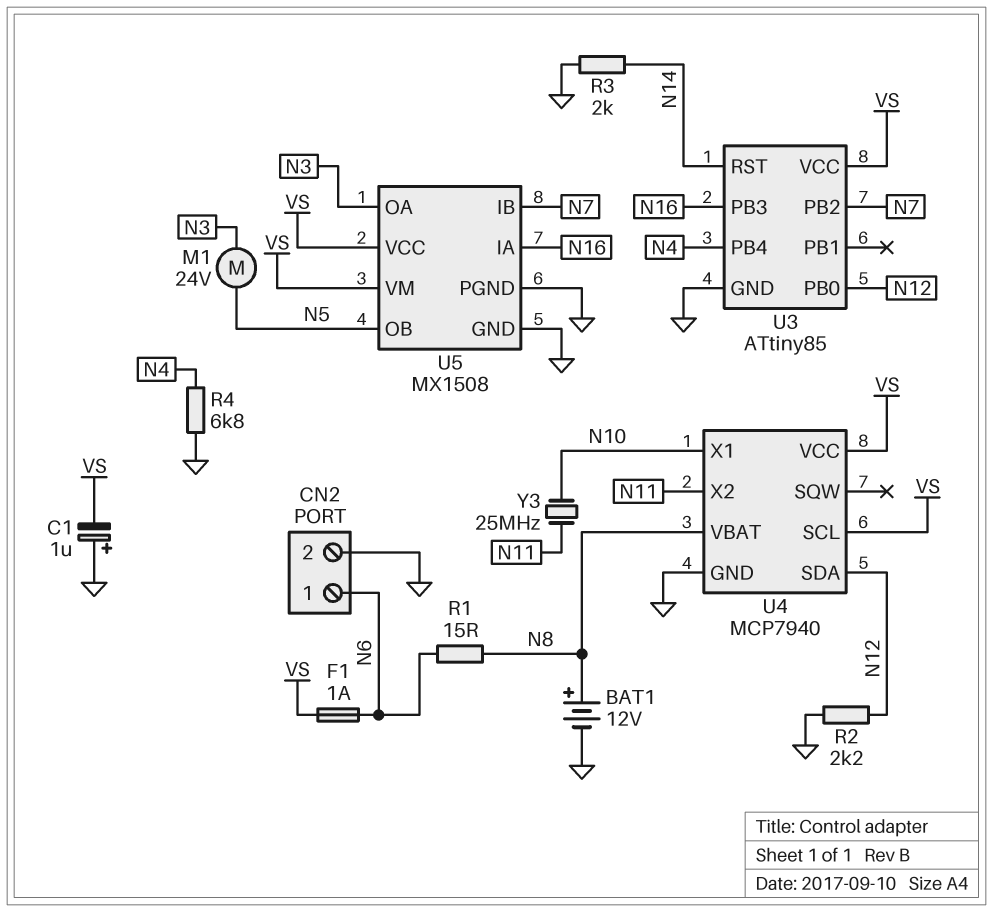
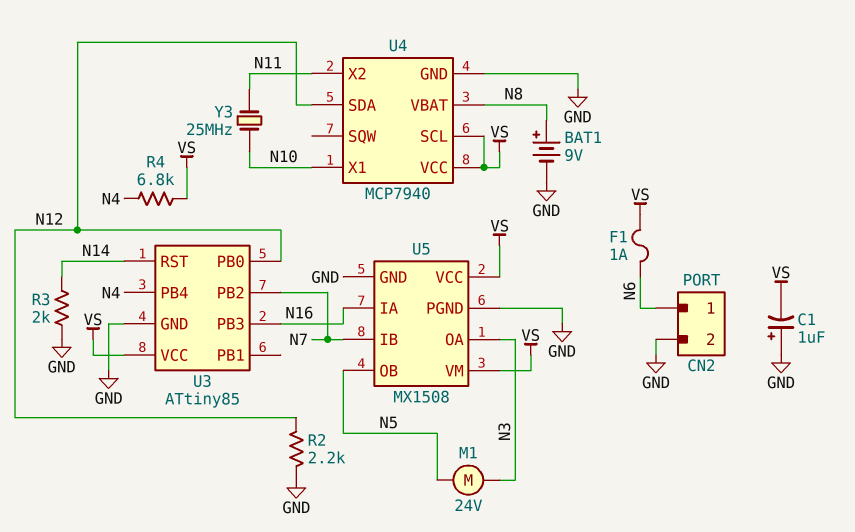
BAT1: 12V (plus N8, minus GND) -> 9V (plus N8, minus GND)
R1: 15 (N6, N8) -> none
R4: 6.8k (GND, N4) -> 6.8k (N4, VS)

